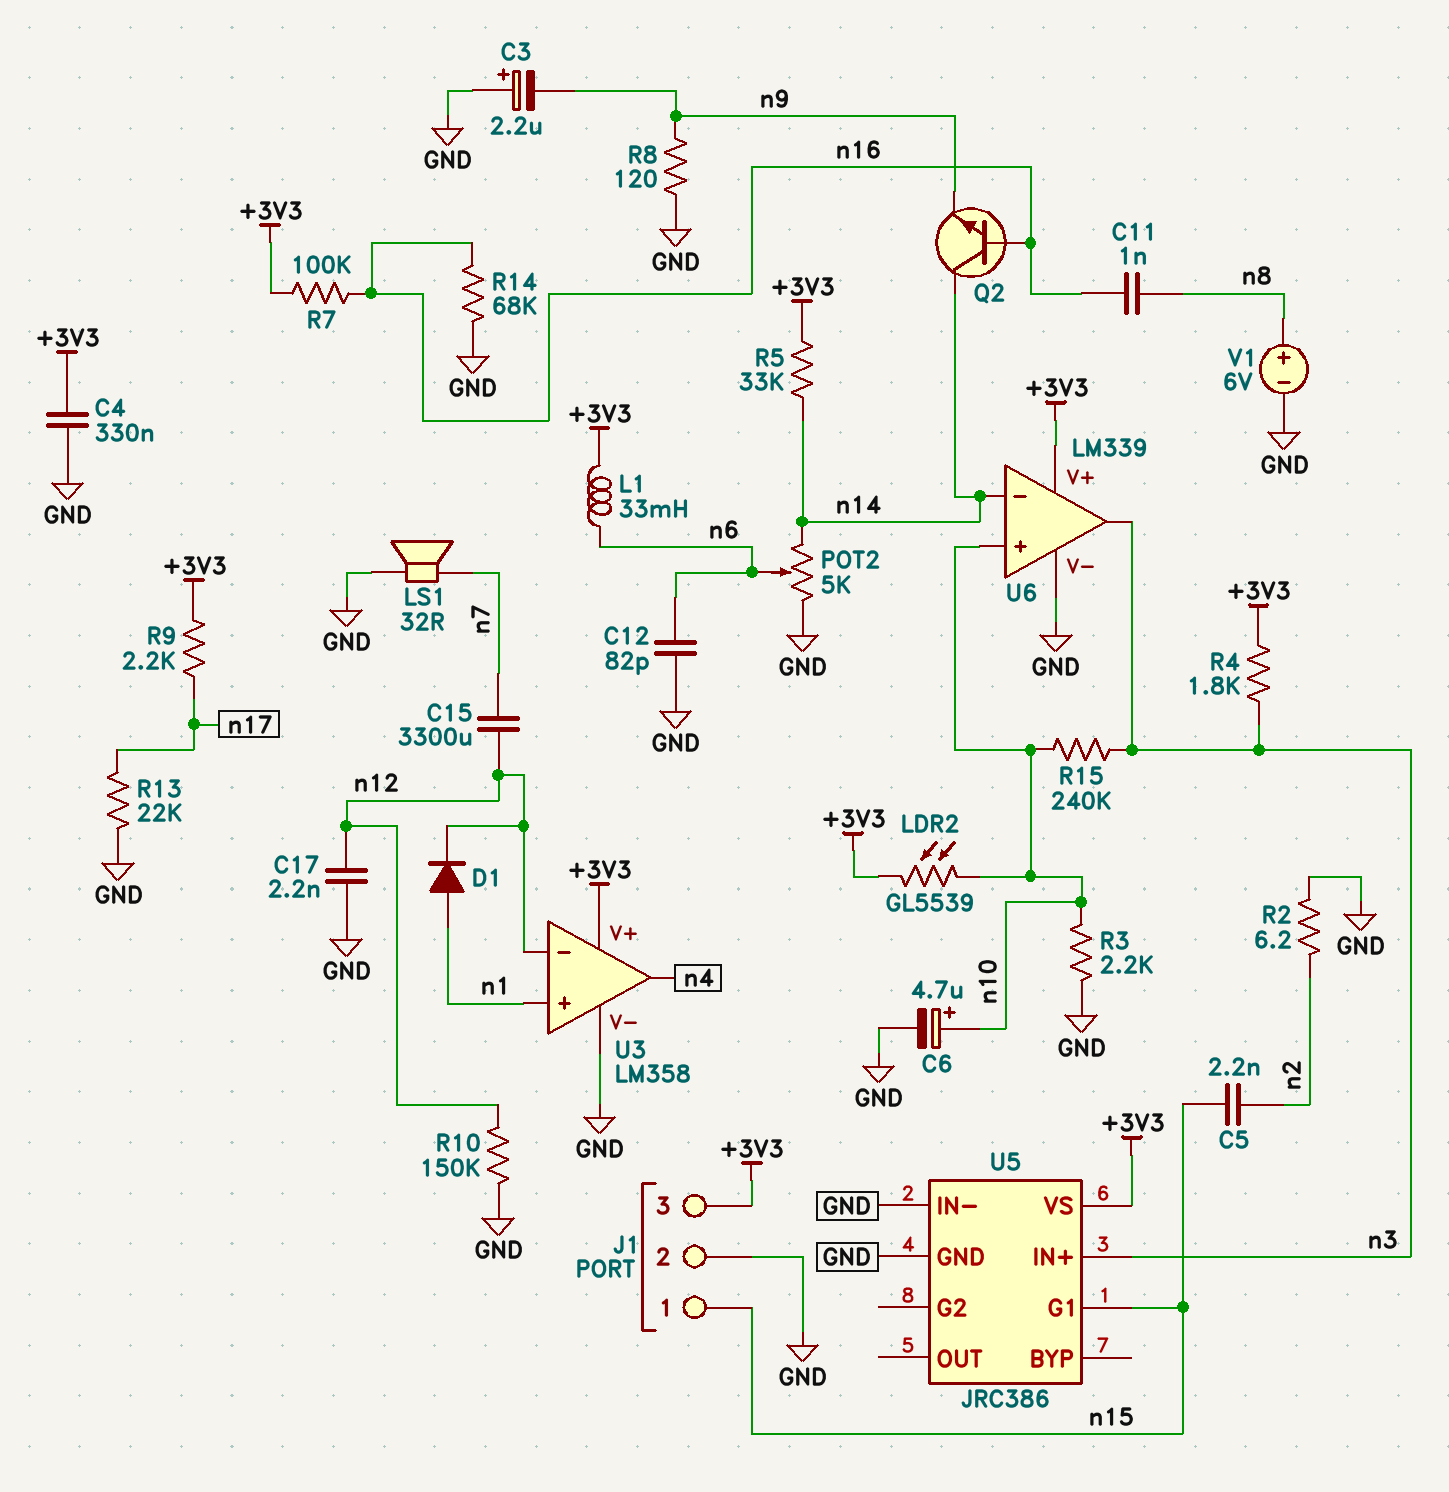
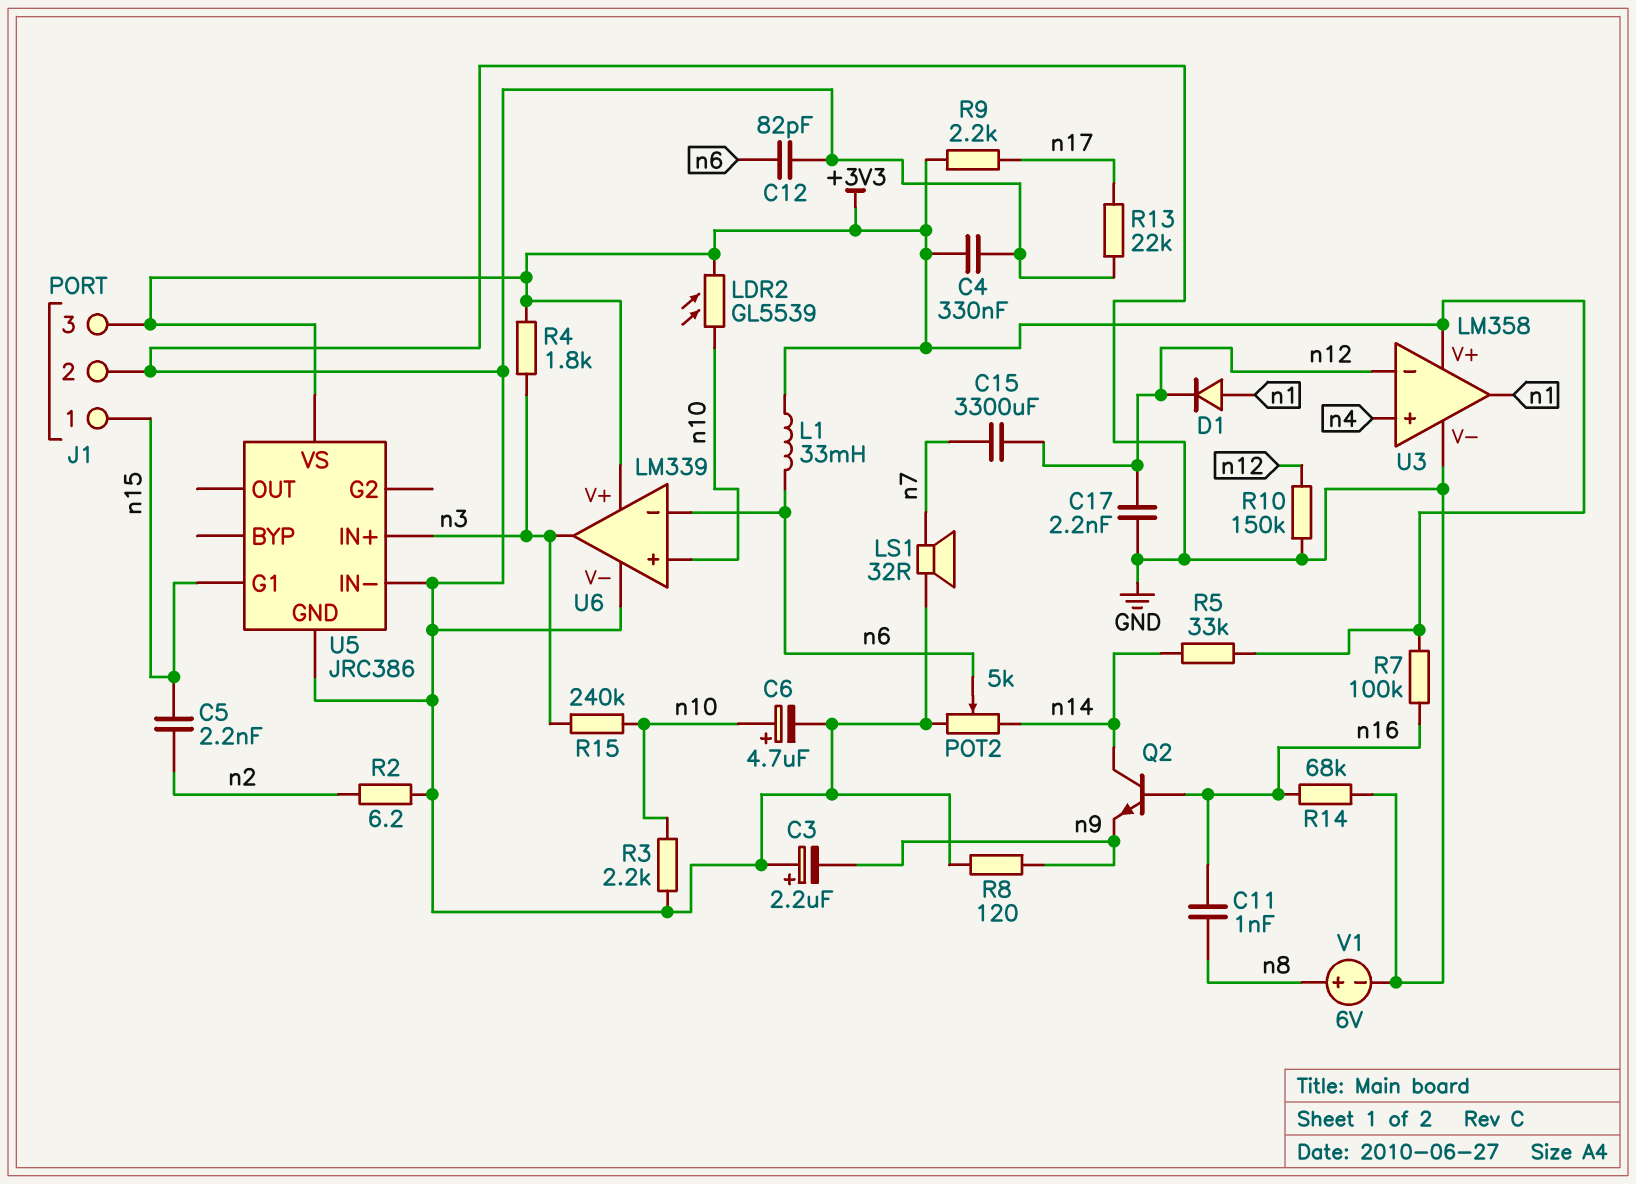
U3 pin in+: n1 -> n4
U3 pin out: n4 -> n1
U6 pin in-: n14 -> n6

